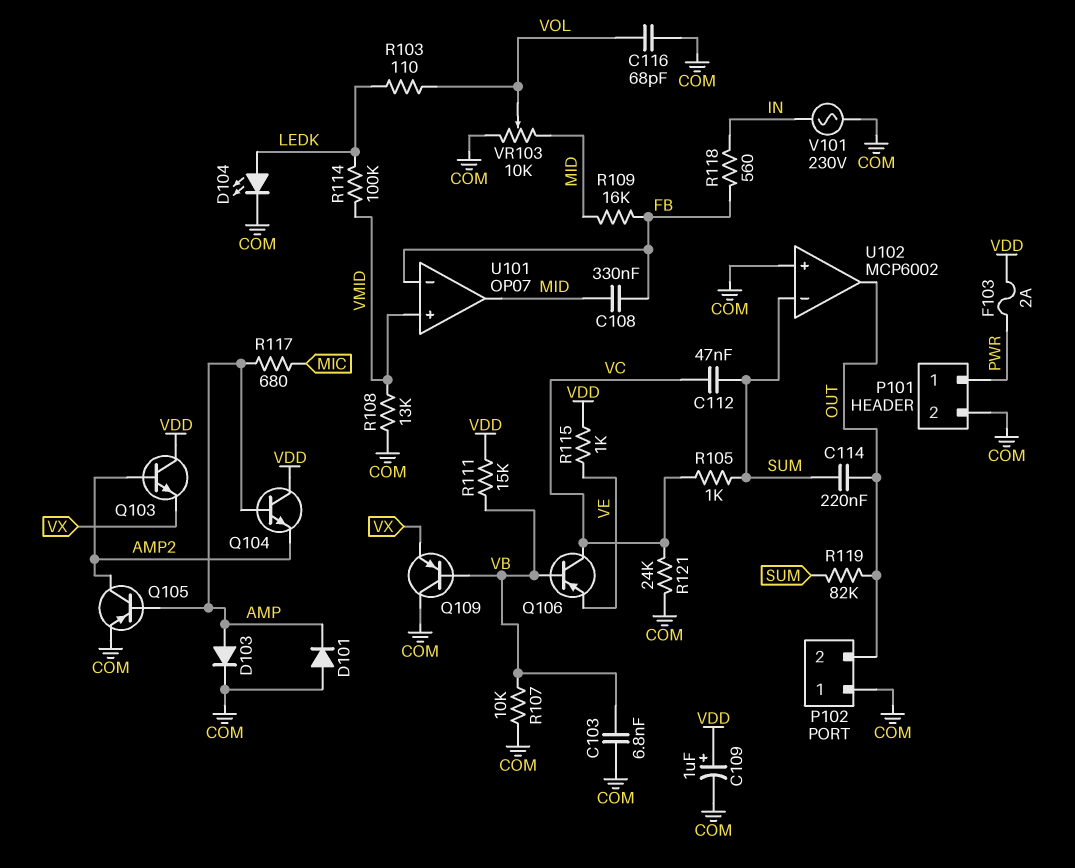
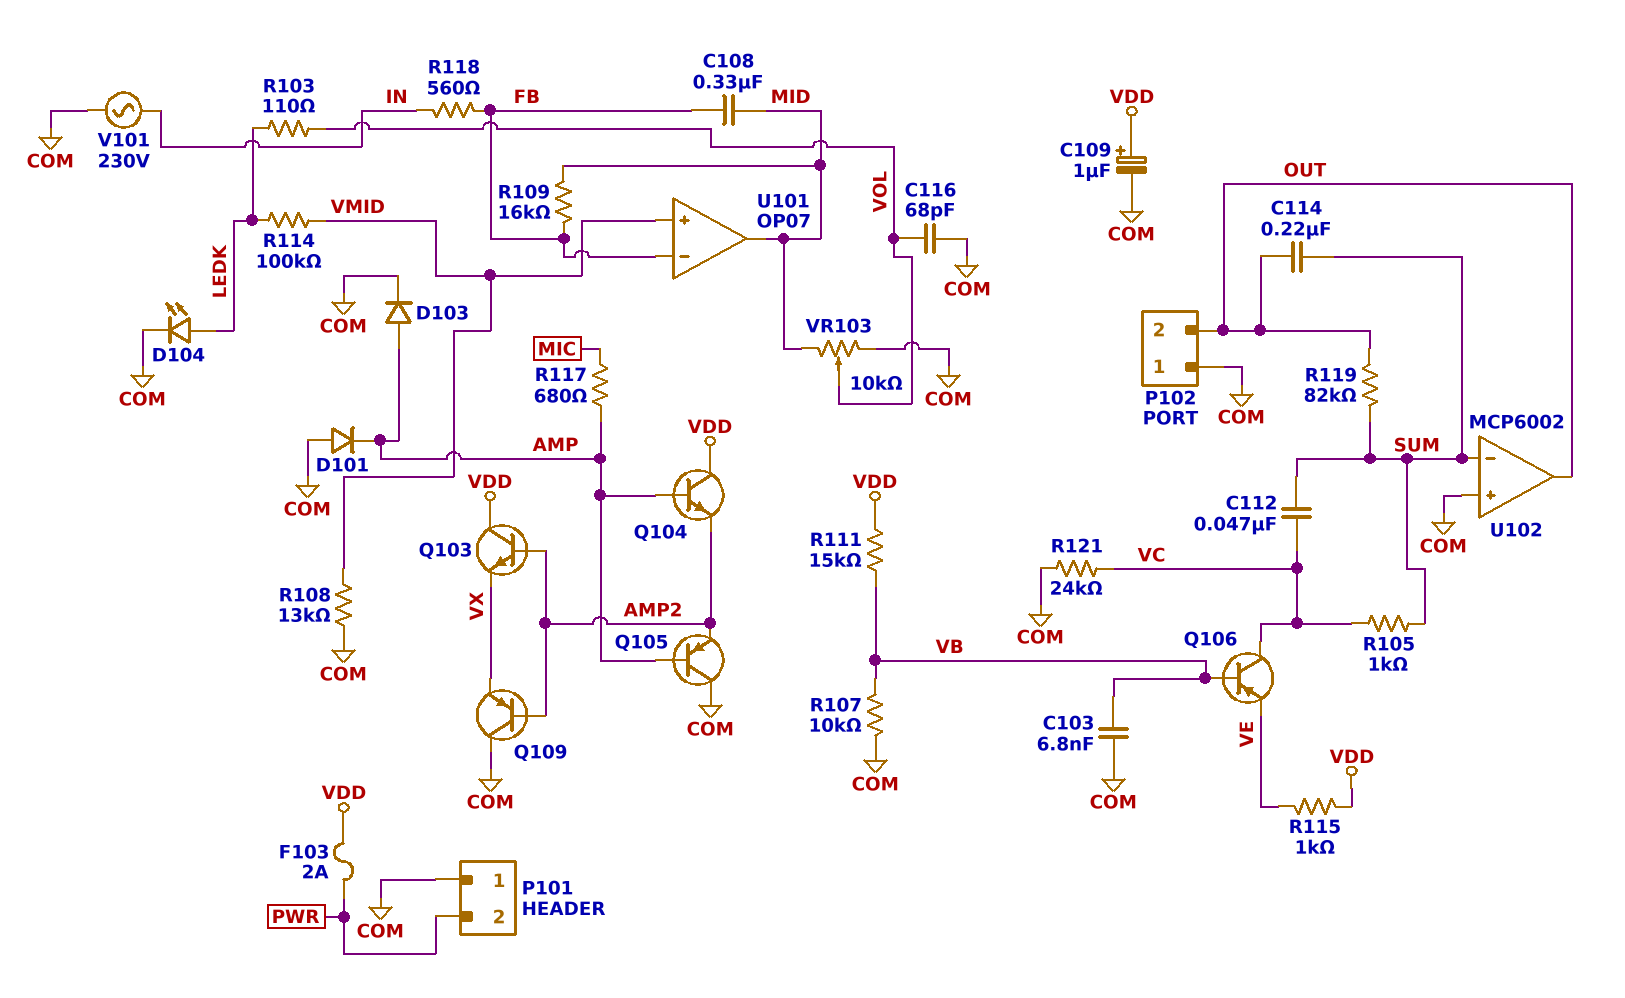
P101 pin 1: PWR -> COM
P101 pin 2: COM -> PWR
Q105: PNP (B AMP, C AMP2, E COM) -> PNP (B AMP, C COM, E AMP2)
Q109: PNP (B VB, C COM, E VX) -> PNP (B AMP2, C COM, E VX)

